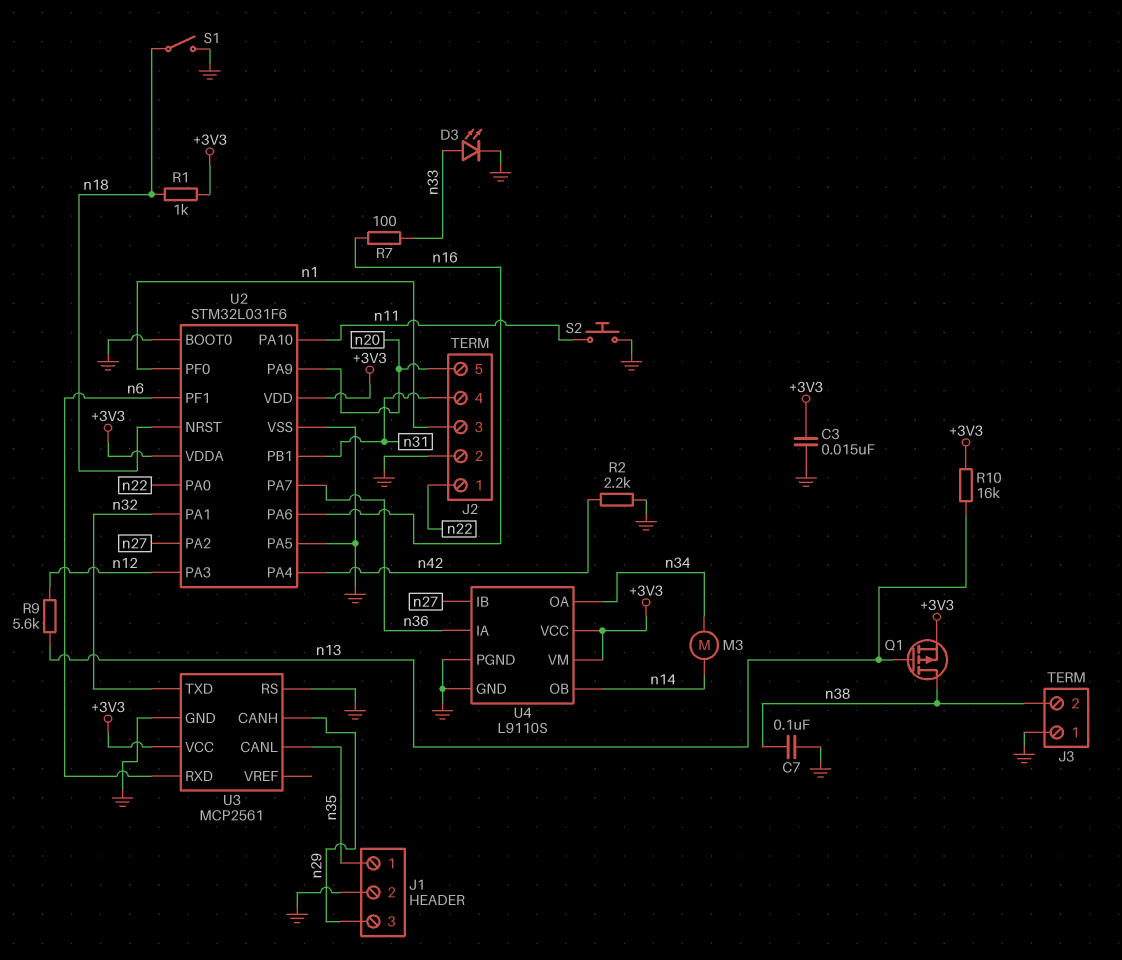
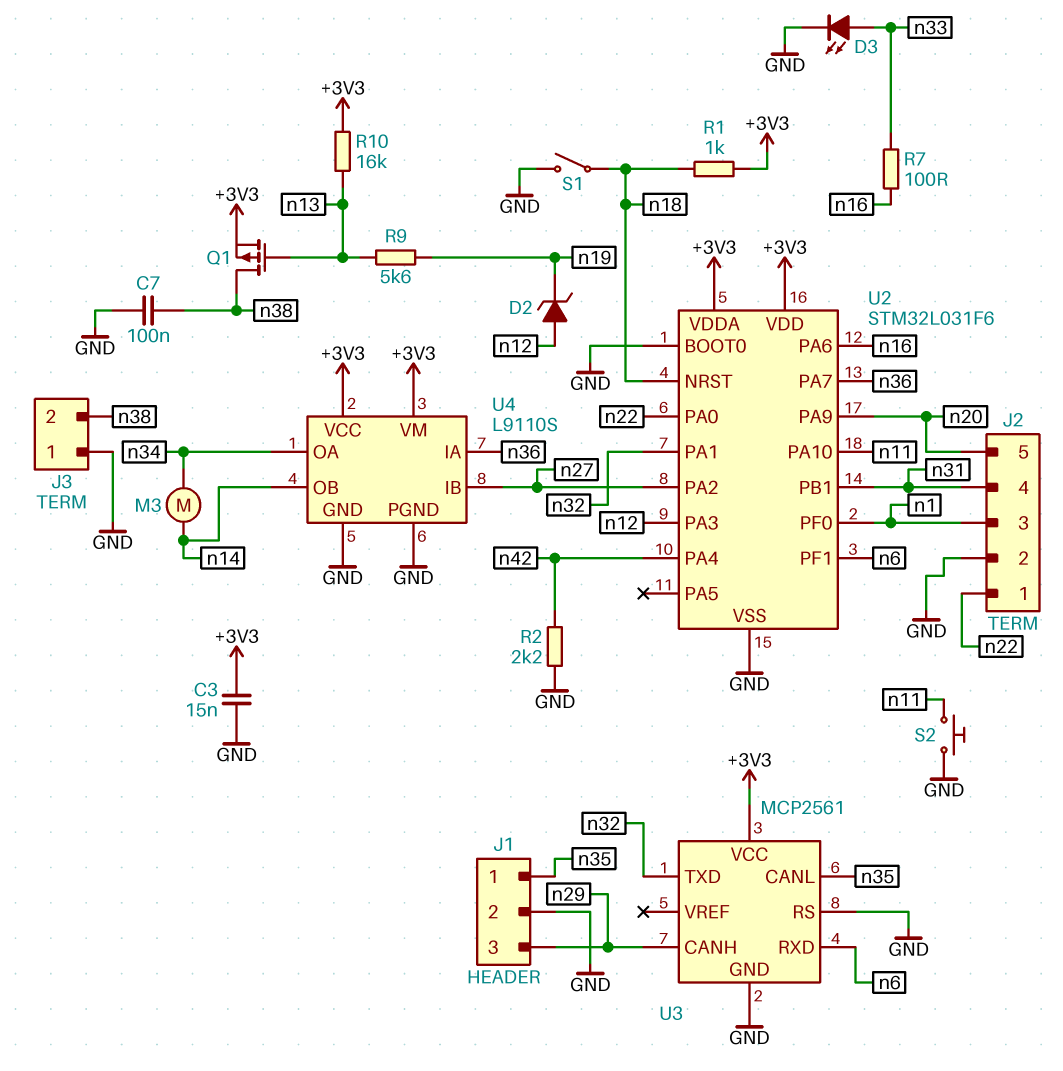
D2: none -> zener (A n12, K n19)
R9: 5.6k (n12, n13) -> 5.6k (n13, n19)
U2 pin PA5: GND -> none

